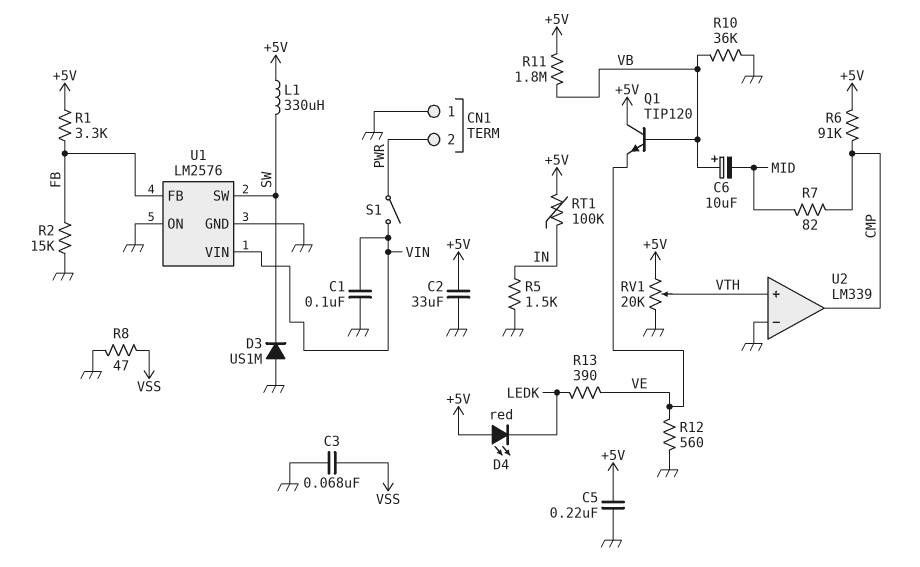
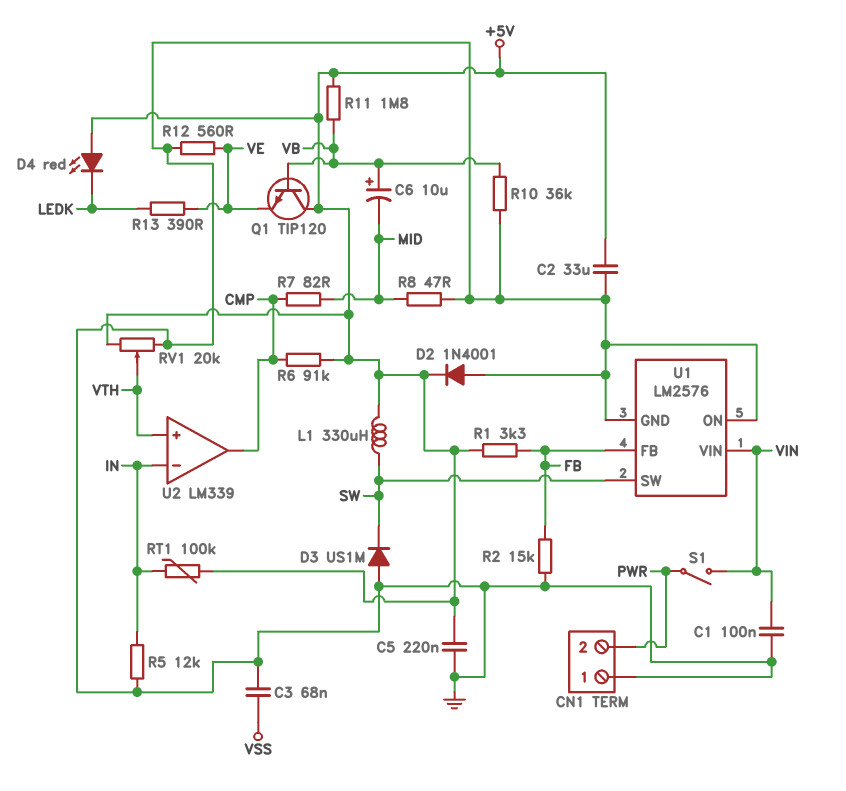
D2: none -> diode 1N4001 (A GND, K +5V)
R5: 1.5k (GND, IN) -> 12k (GND, IN)
R8: 47 (GND, VSS) -> 47 (GND, MID)
U2 pin in-: GND -> IN

